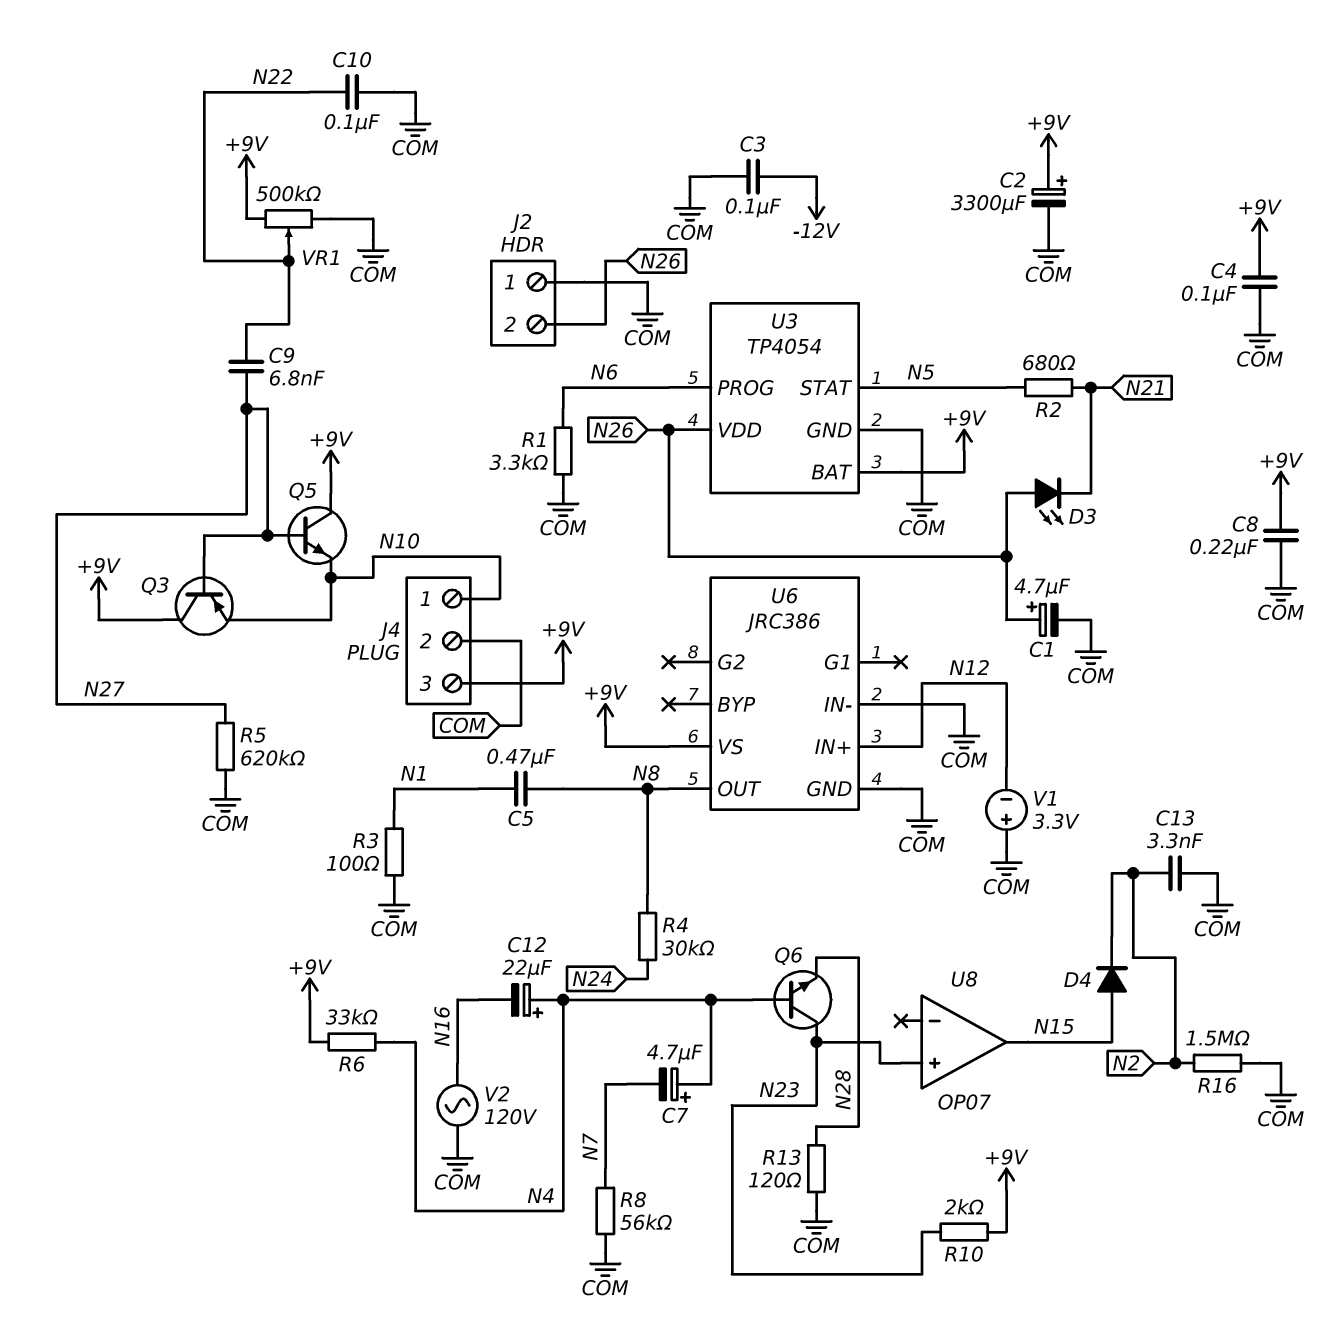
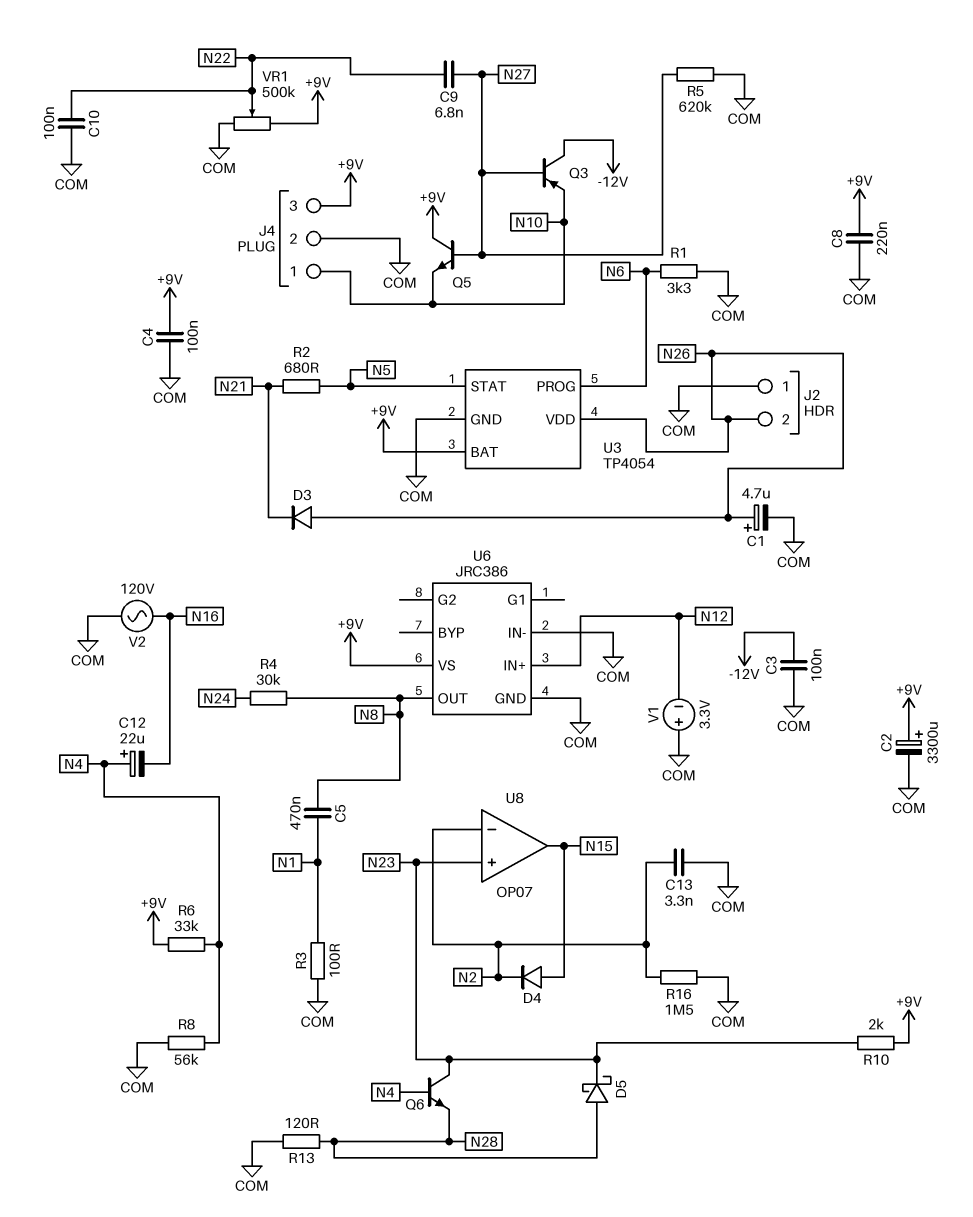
C7: 4.7uF (plus N4, minus N7) -> none
D3: LED (A N26, K N21) -> diode (A N26, K N21)
D5: none -> schottky (A N28, K N23)
Q3: PNP (B N27, C +9V, E N10) -> PNP (B N27, C -12V, E N10)
R8: 56k (COM, N7) -> 56k (COM, N4)
U8 pin in-: none -> N2

